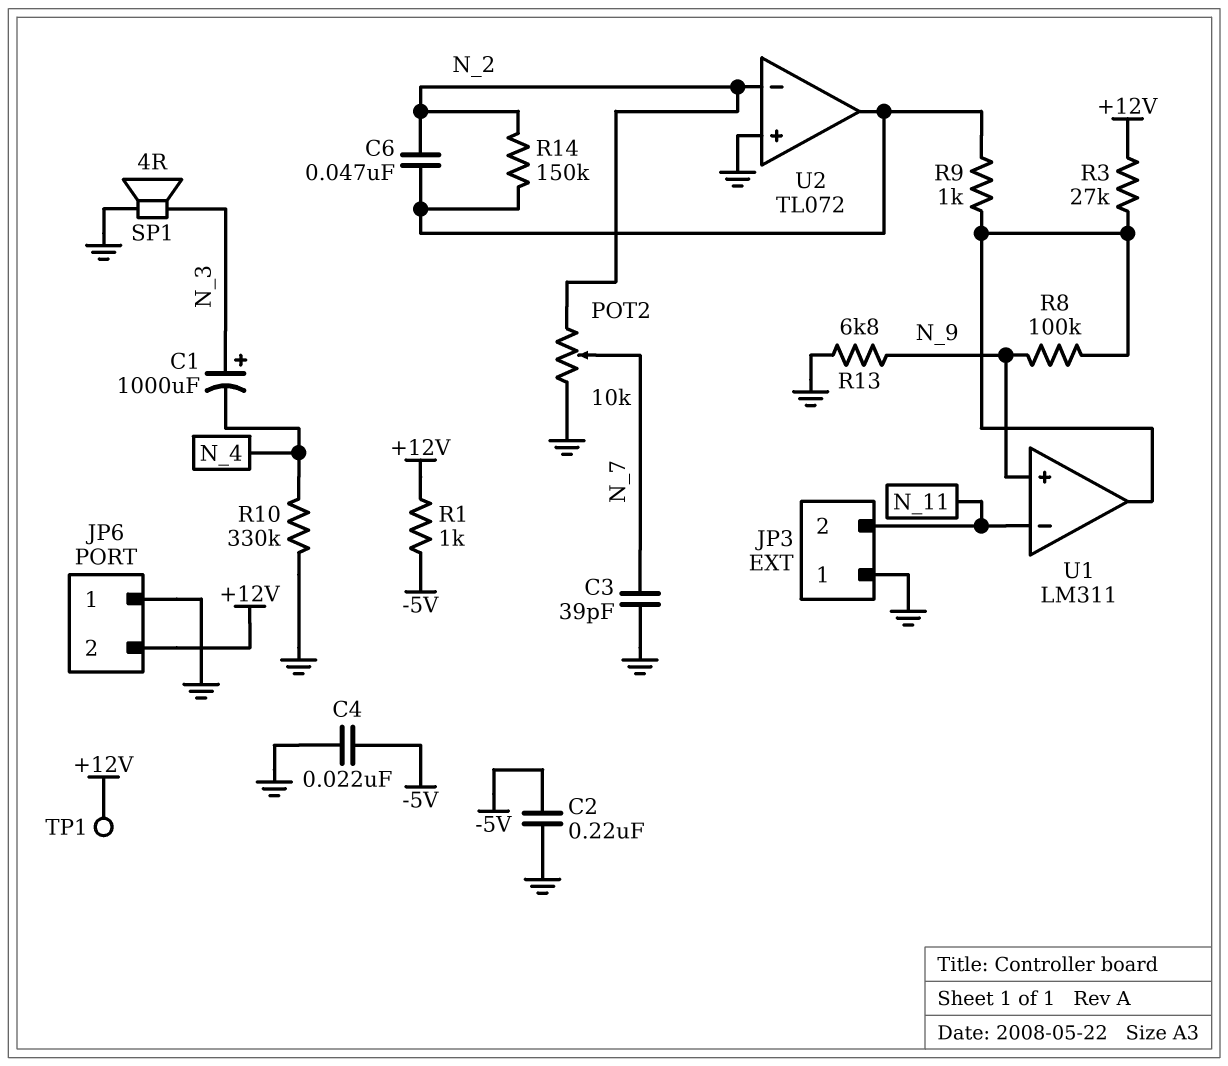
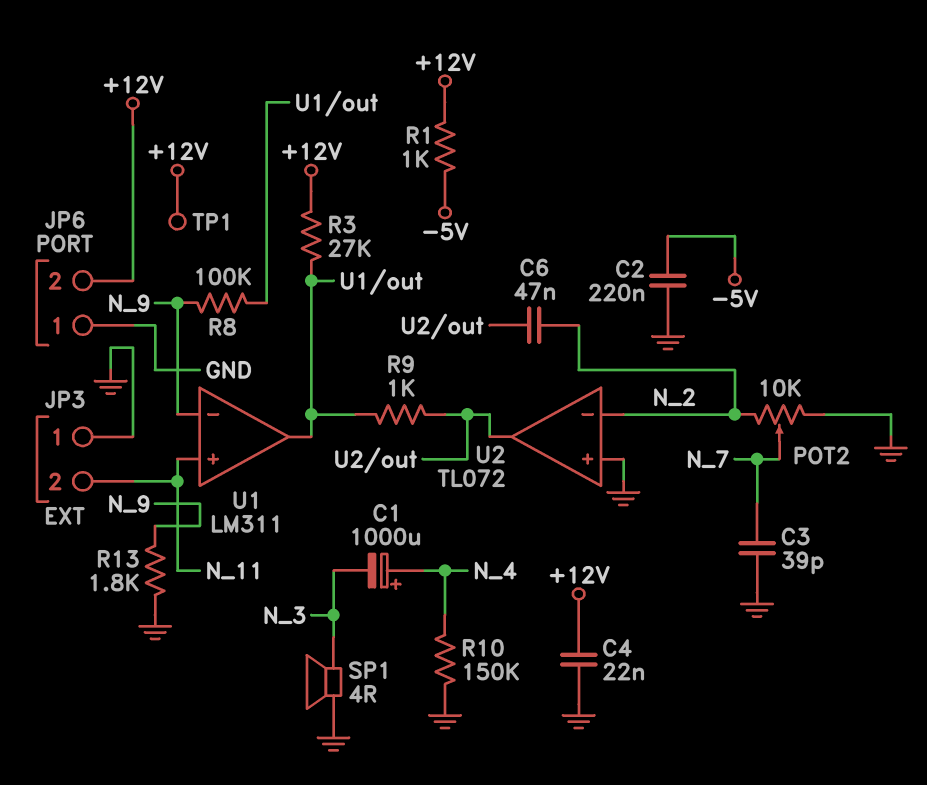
C1: 1000uF (plus N_3, minus N_4) -> 1000uF (plus N_4, minus N_3)
C4: 22nF (-5V, GND) -> 22nF (+12V, GND)
R10: 330k (GND, N_4) -> 150k (GND, N_4)
R13: 6.8k (GND, N_9) -> 1.8k (GND, N_9)
R14: 150k (N_2, U2/out) -> none
U1 pin in+: N_9 -> N_11
U1 pin in-: N_11 -> N_9

